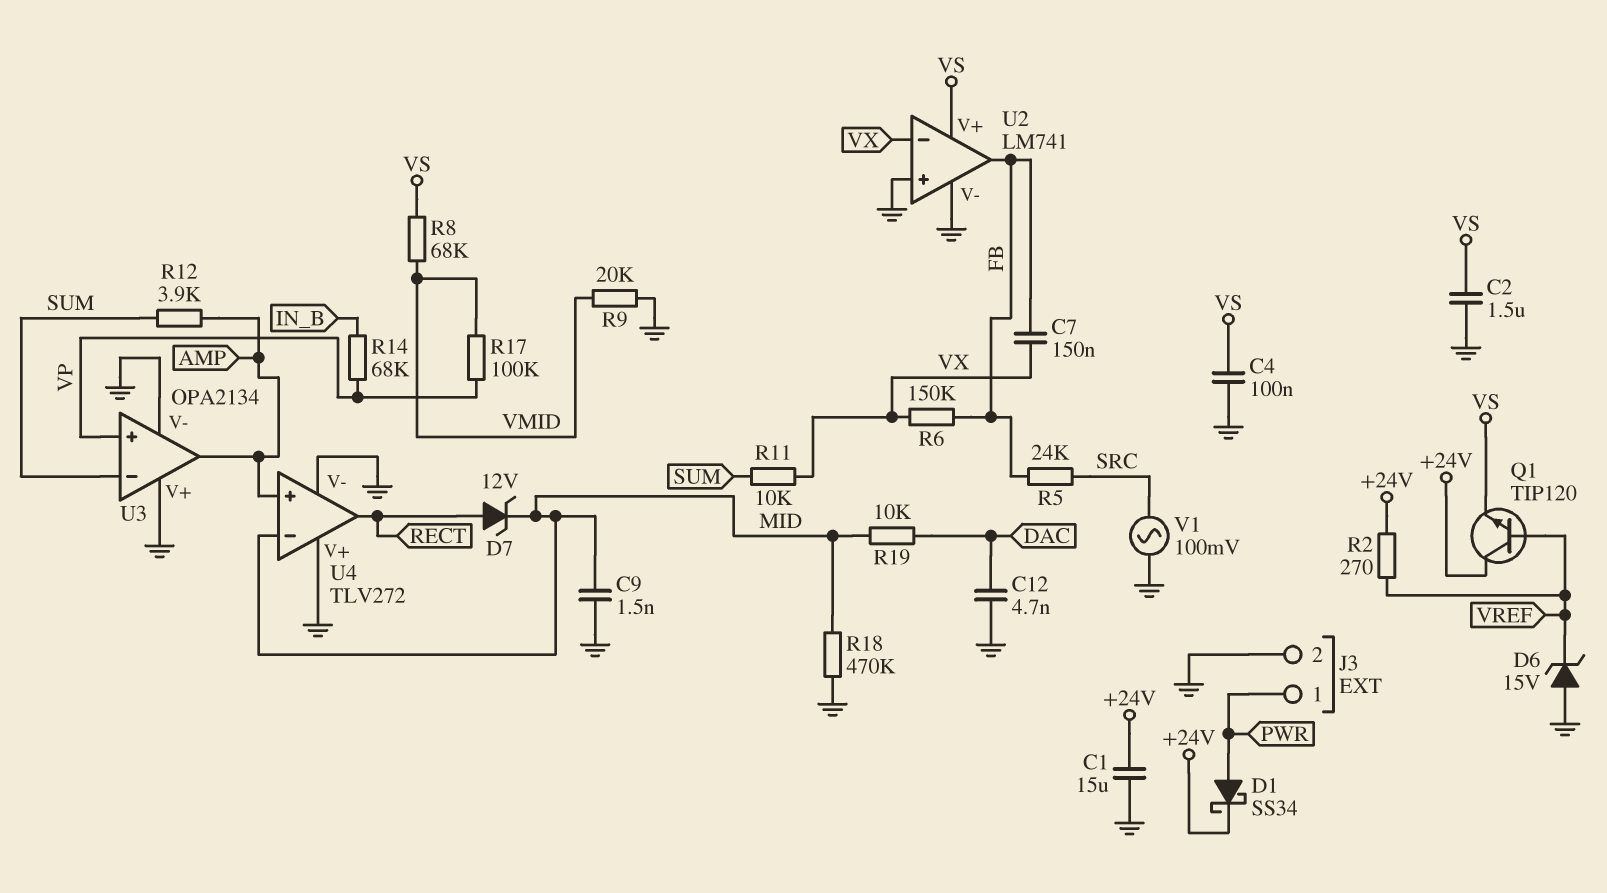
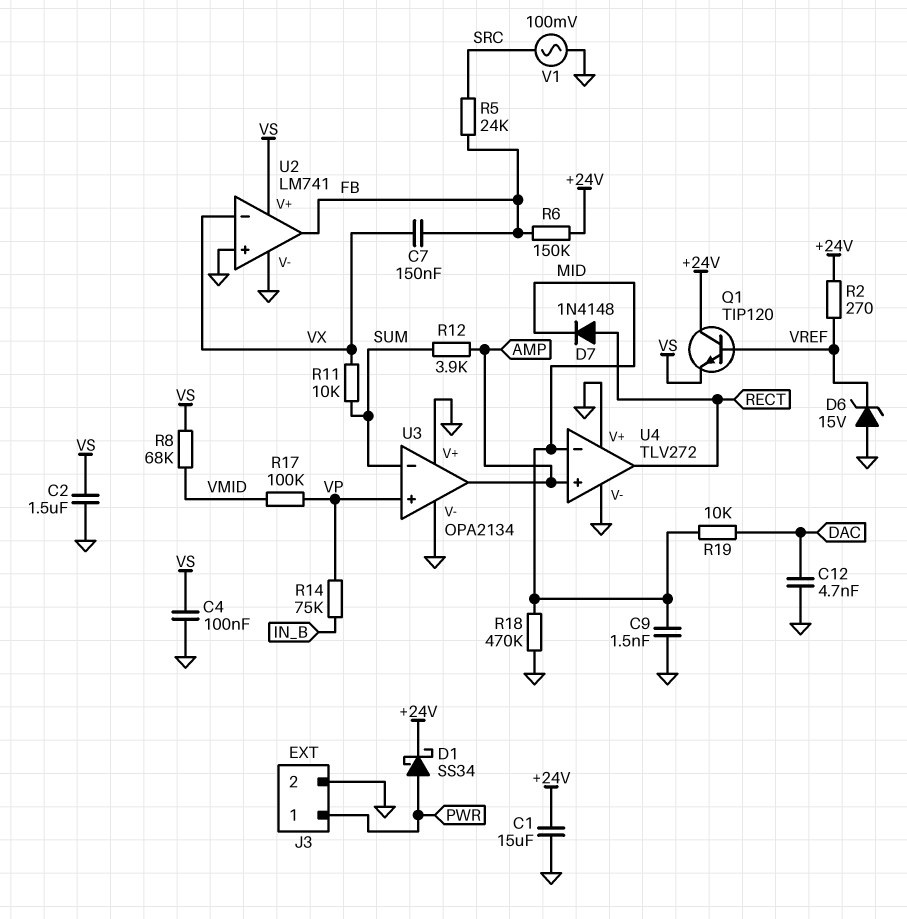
D7: zener 12V (A RECT, K MID) -> diode 1N4148 (A RECT, K MID)
R6: 150k (FB, VX) -> 150k (+24V, FB)
R9: 20k (GND, VMID) -> none
R14: 68k (IN_B, VP) -> 75k (IN_B, VP)

